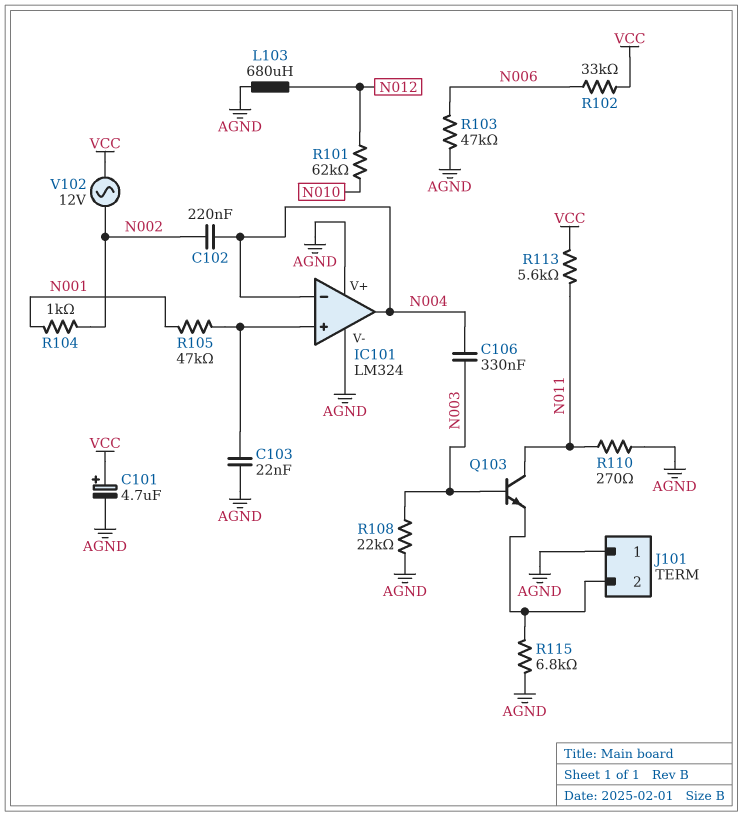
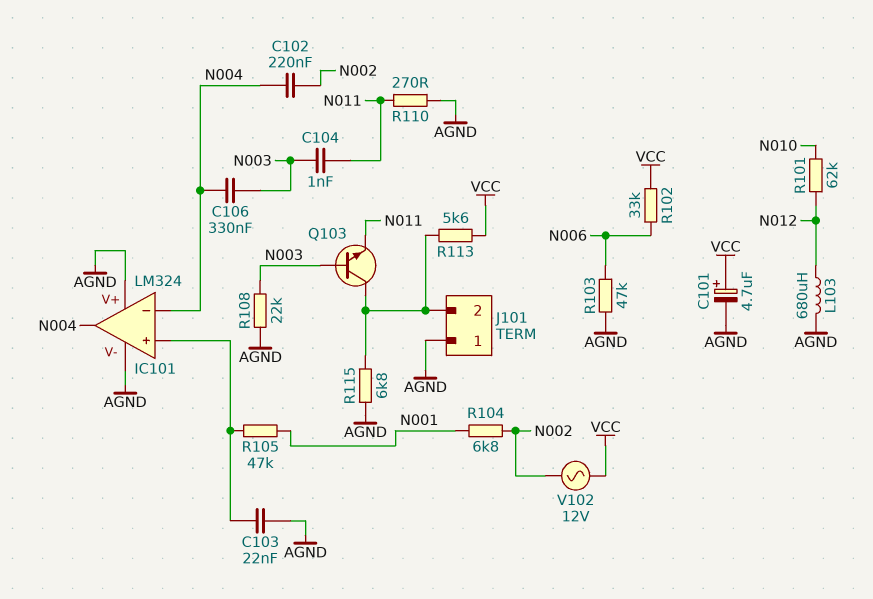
C104: none -> 1nF (N003, N011)
Q103: NPN (B N003, C N011, E J101/2) -> NPN (B N003, C J101/2, E N011)
R104: 1k (N001, N002) -> 6.8k (N001, N002)
R113: 5.6k (N011, VCC) -> 5.6k (J101/2, VCC)

